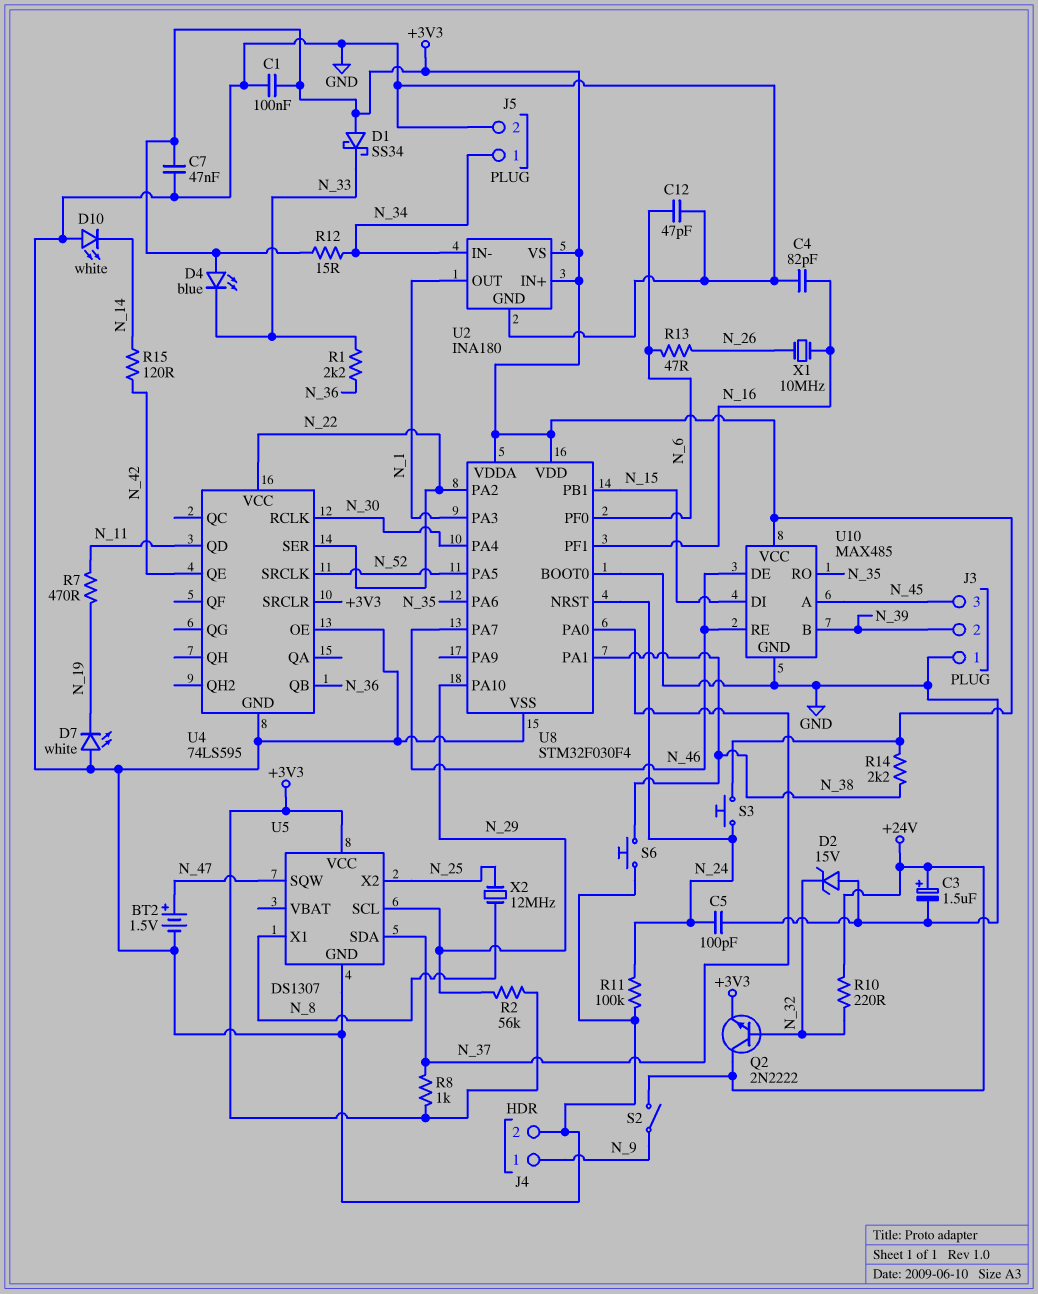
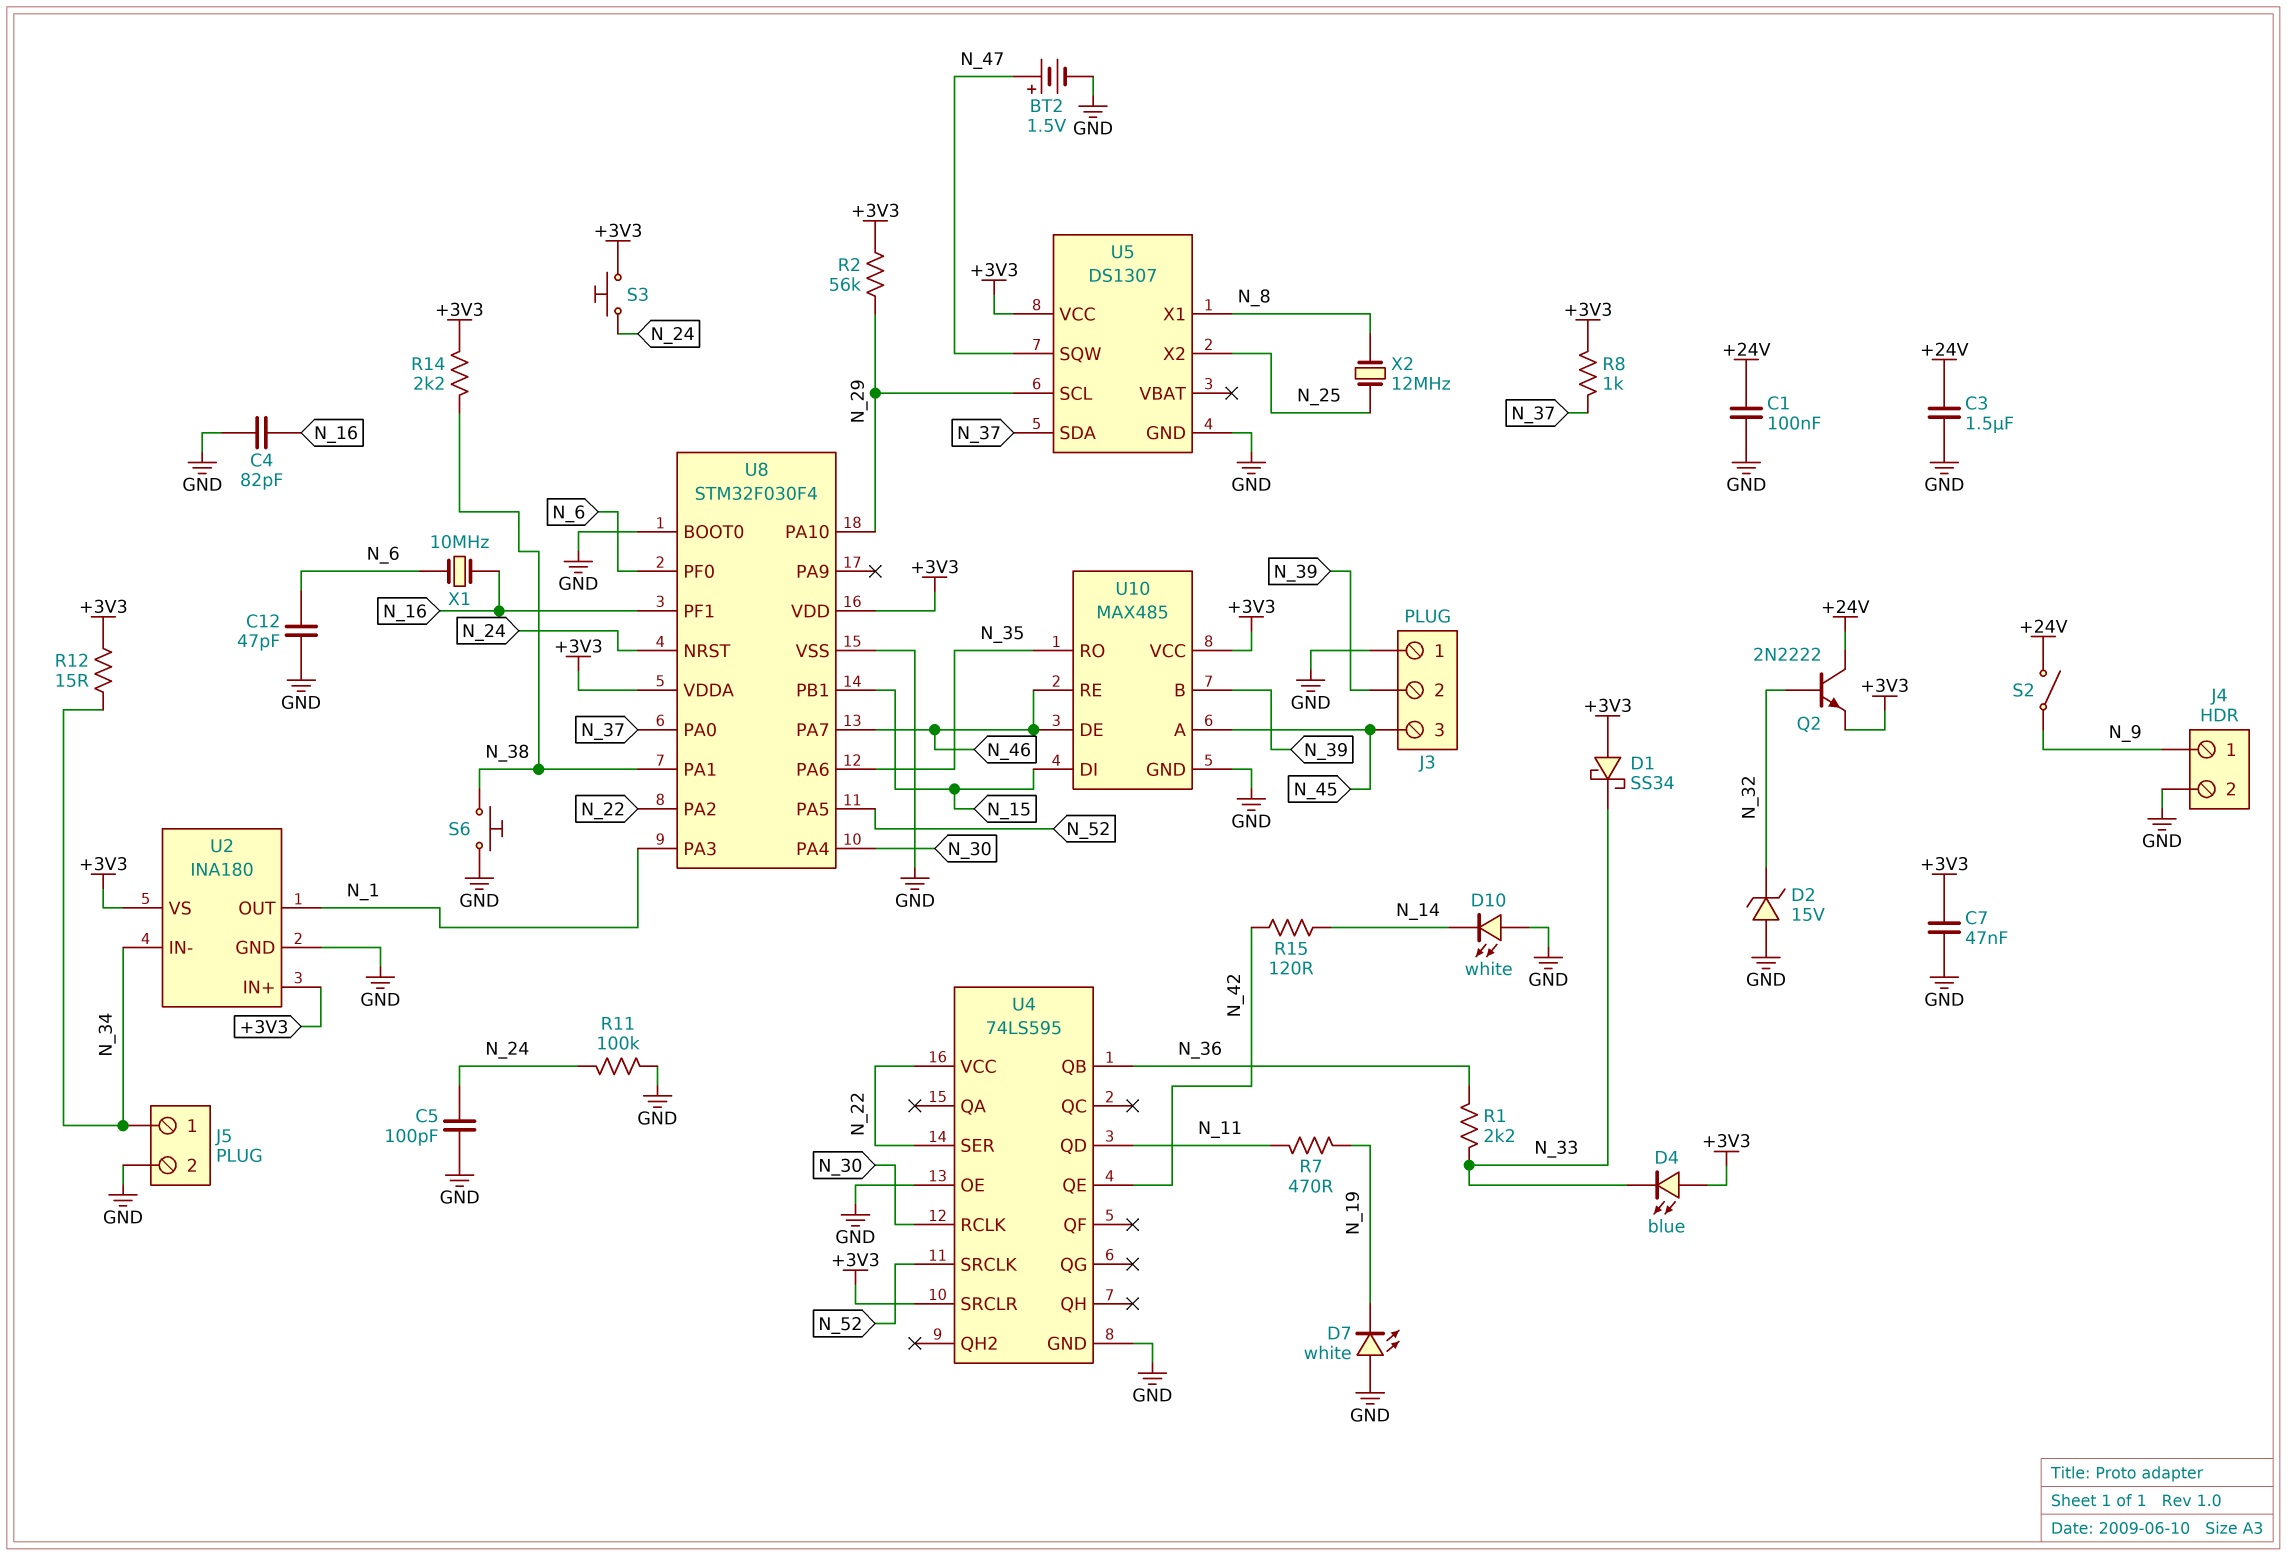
C1: 100nF (+3V3, GND) -> 100nF (+24V, GND)
C3: 1.5uF (plus +24V, minus GND) -> 1.5uF (+24V, GND)
R10: 220 (+24V, N_32) -> none
R13: 47 (N_6, N_26) -> none
X1: 10MHz (N_16, N_26) -> 10MHz (N_6, N_16)

